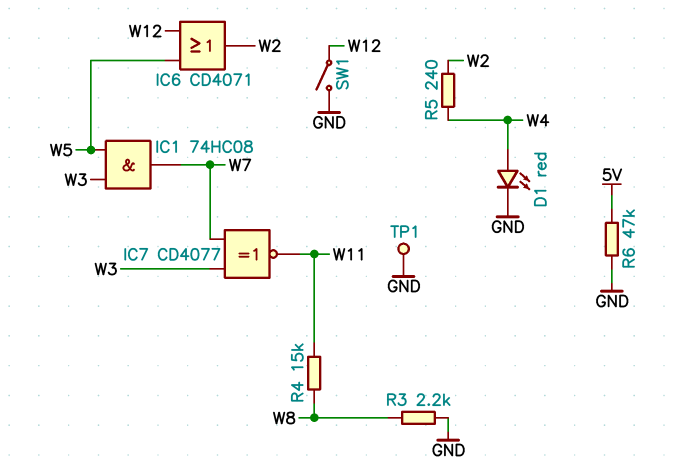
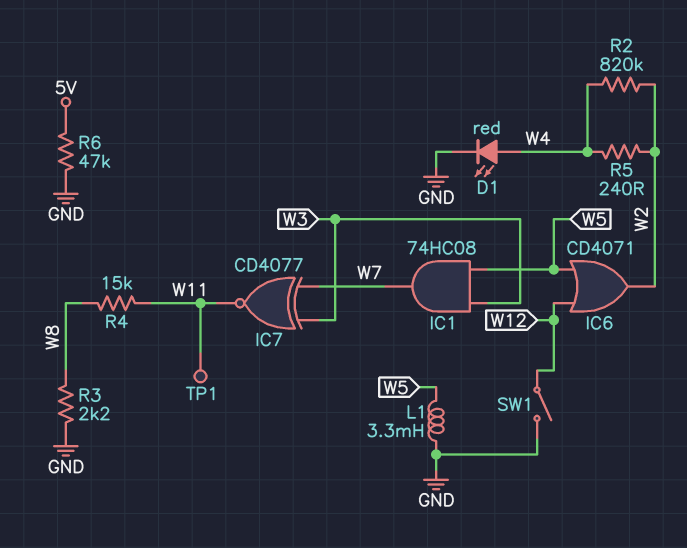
L1: none -> 3.3mH (GND, W5)
R2: none -> 820k (W2, W4)
TP1: test point (GND) -> test point (W11)

